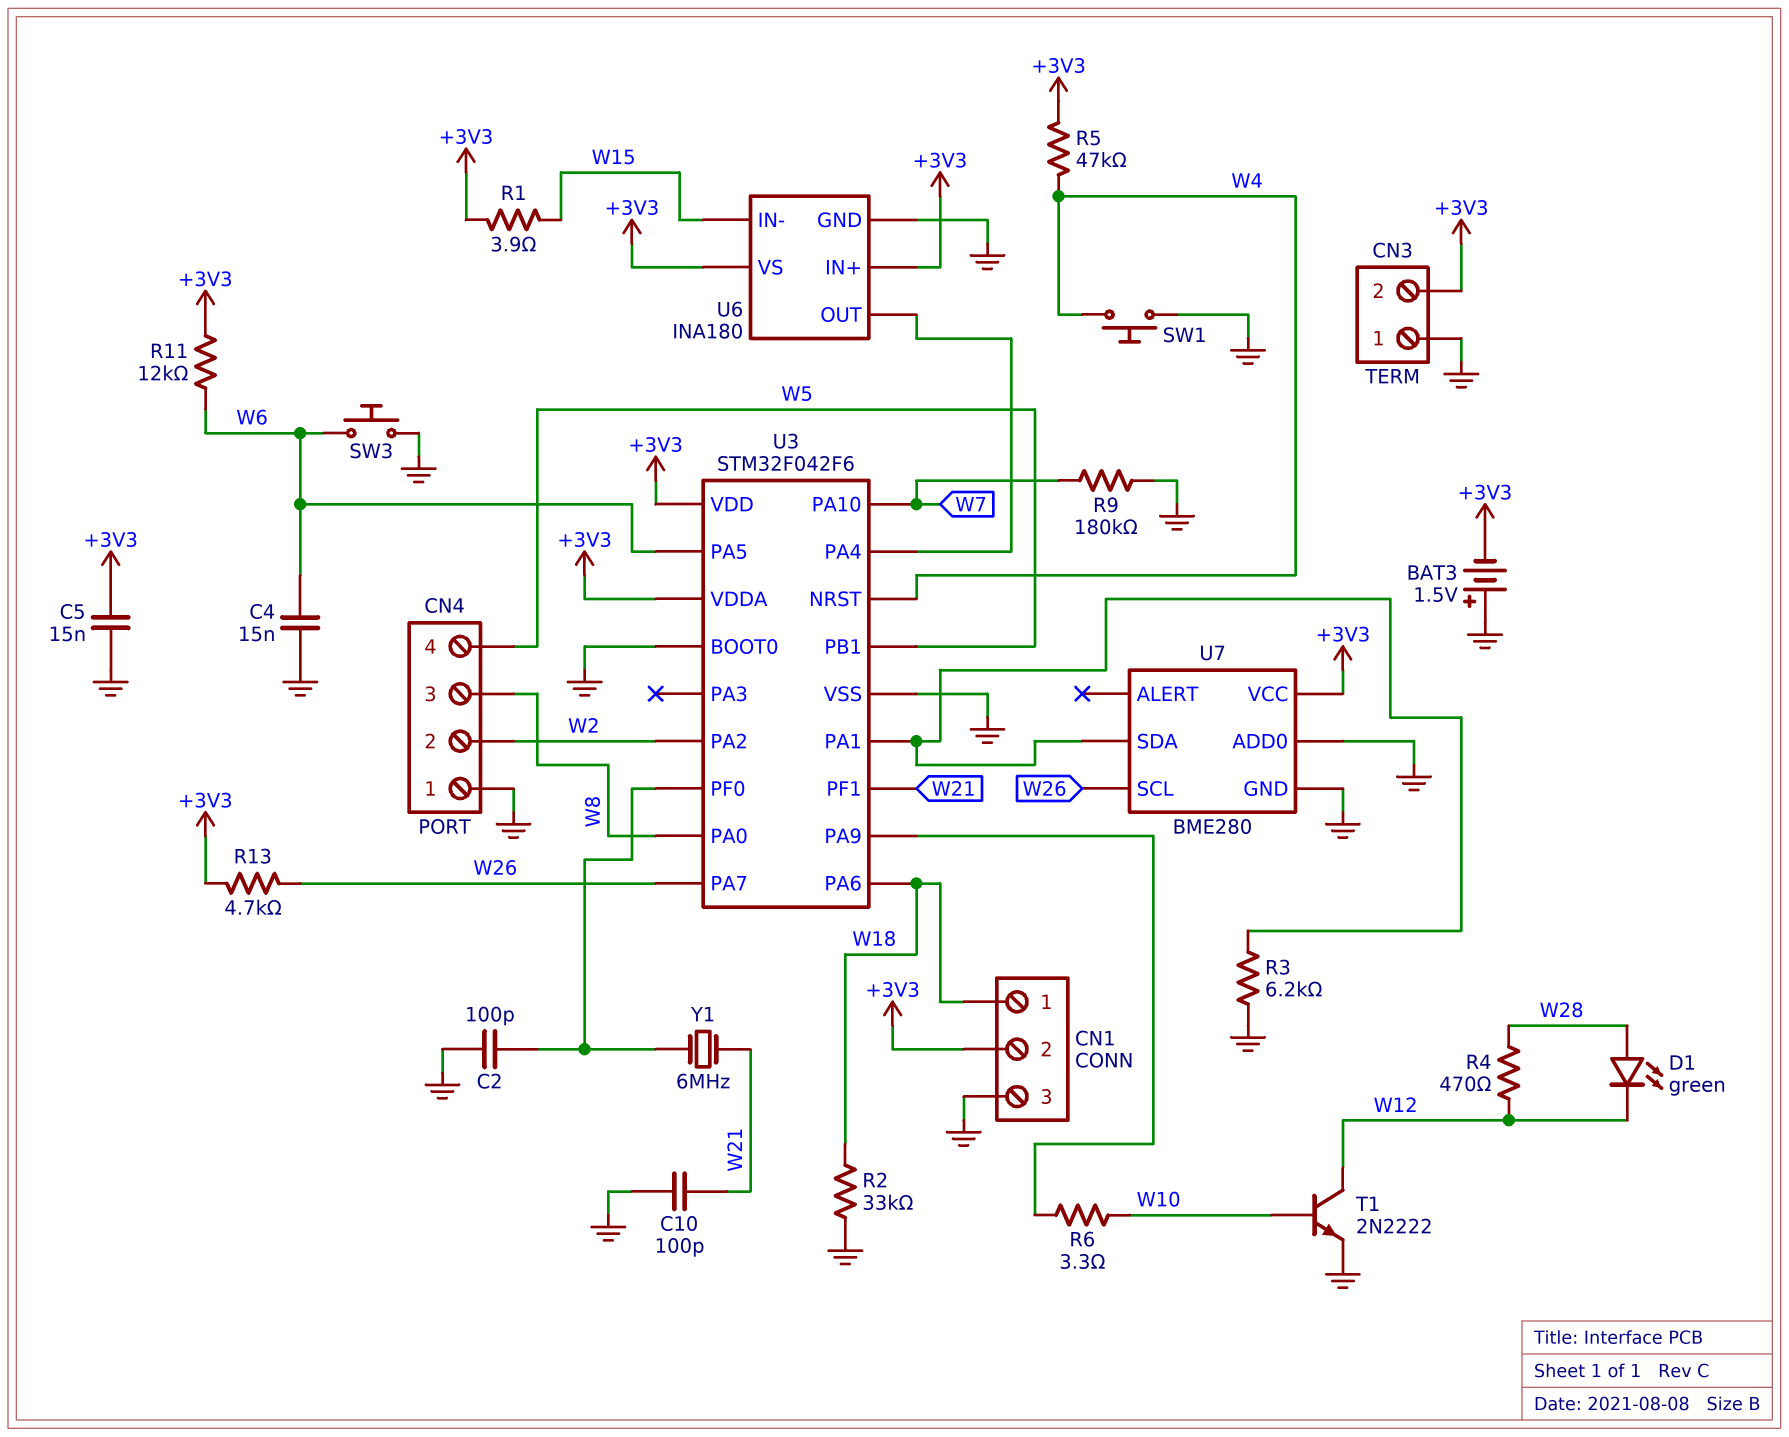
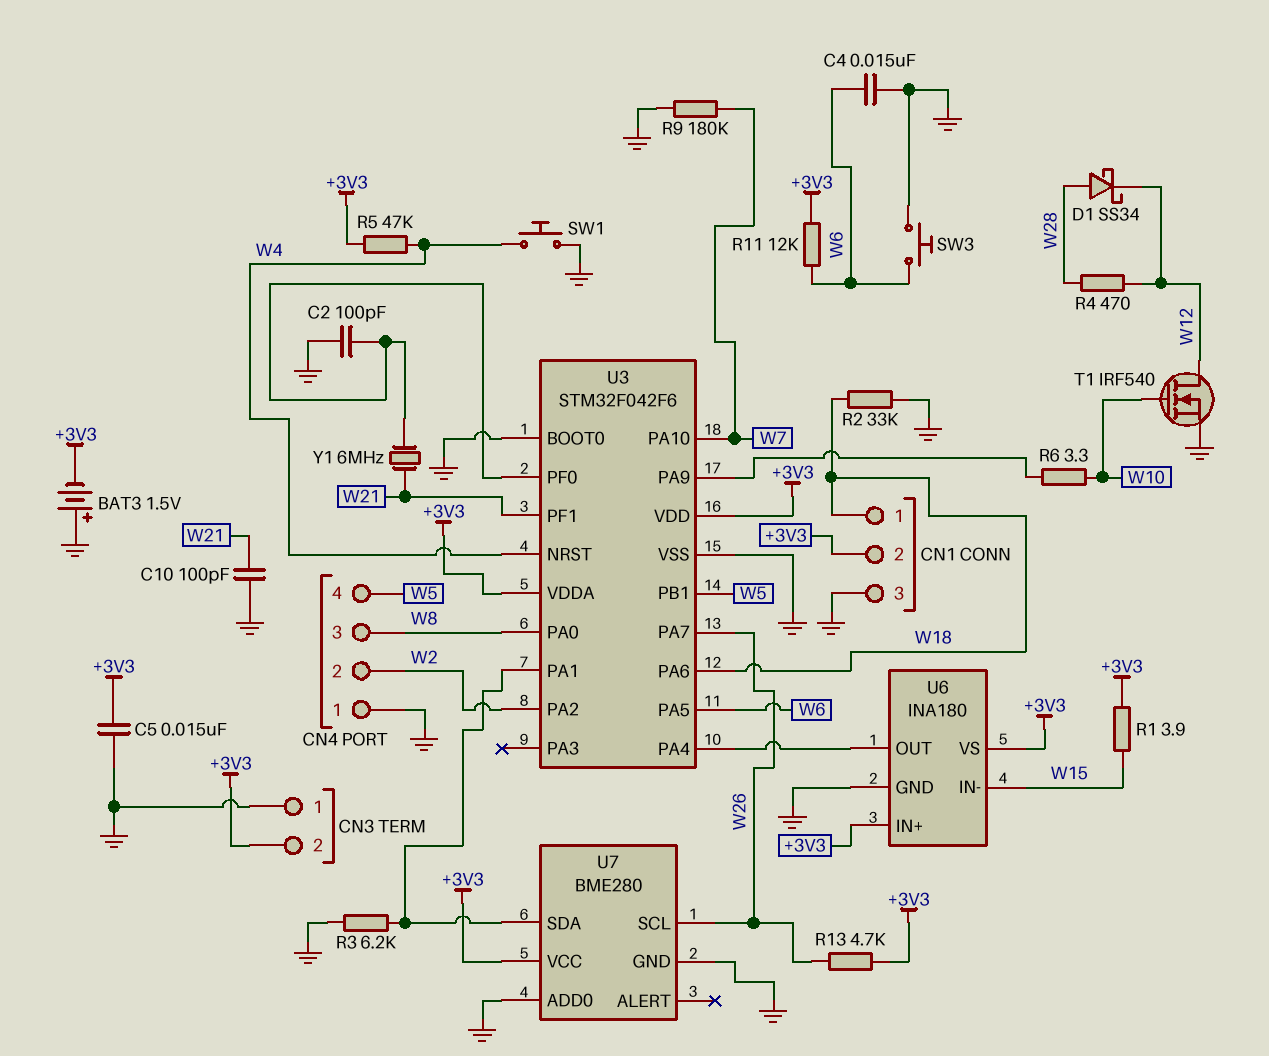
D1: LED green (A W28, K W12) -> schottky SS34 (A W28, K W12)
T1: NPN 2N2222 (B W10, C W12, E GND) -> NMOS IRF540 (G W10, D W12, S GND)

